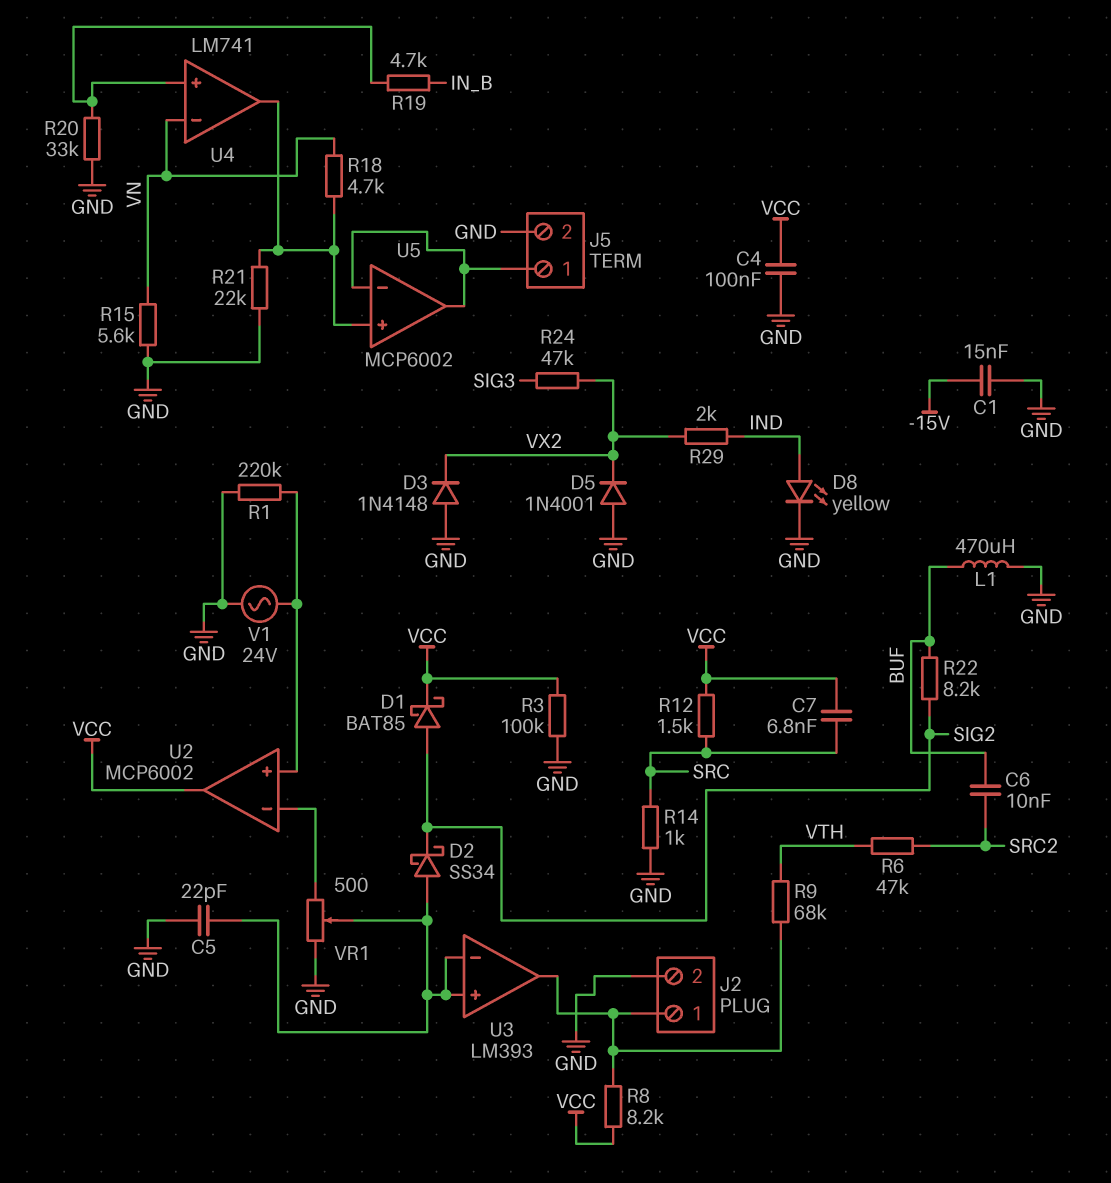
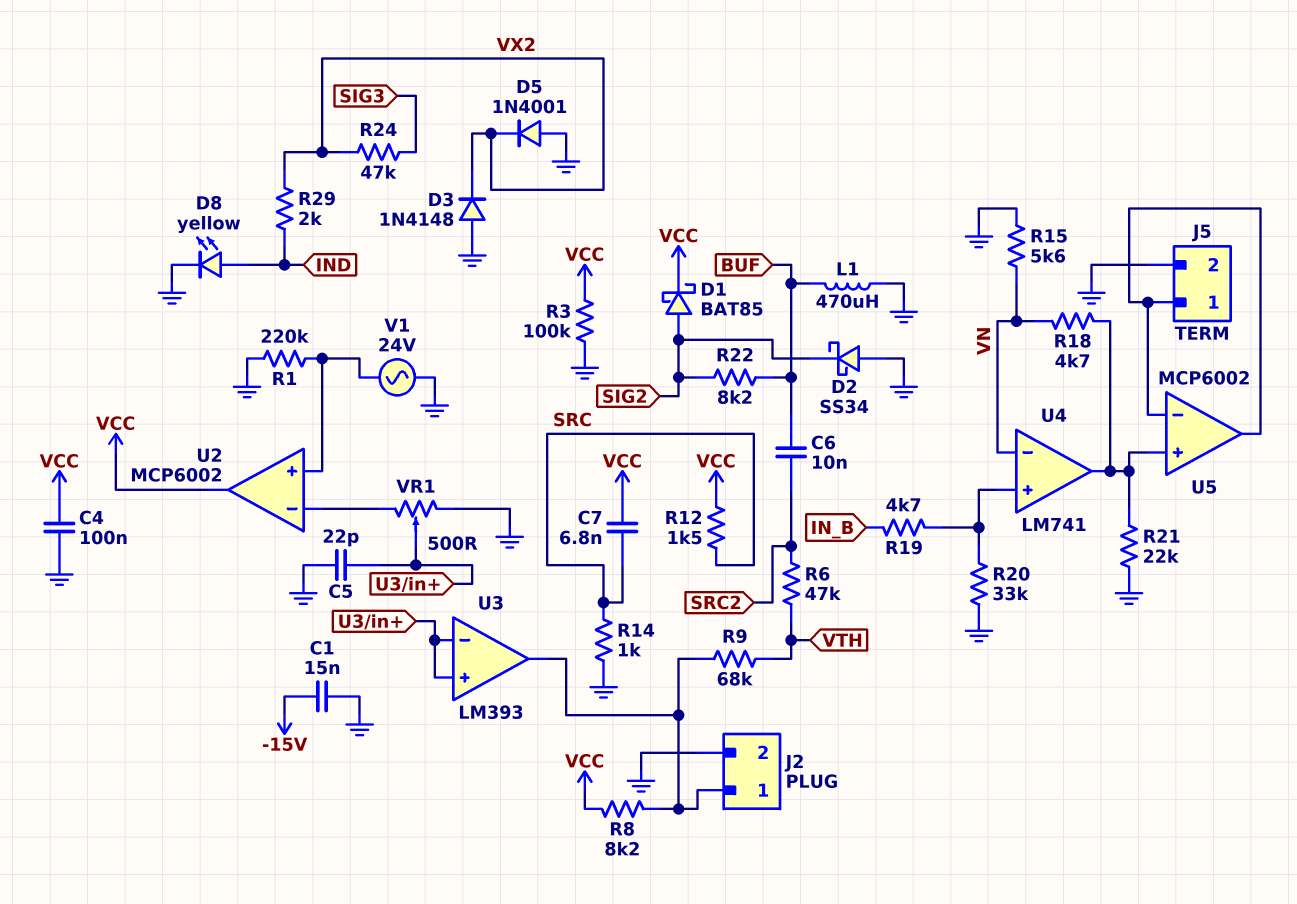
D2: schottky SS34 (A U3/in+, K SIG2) -> schottky SS34 (A GND, K SIG2)

